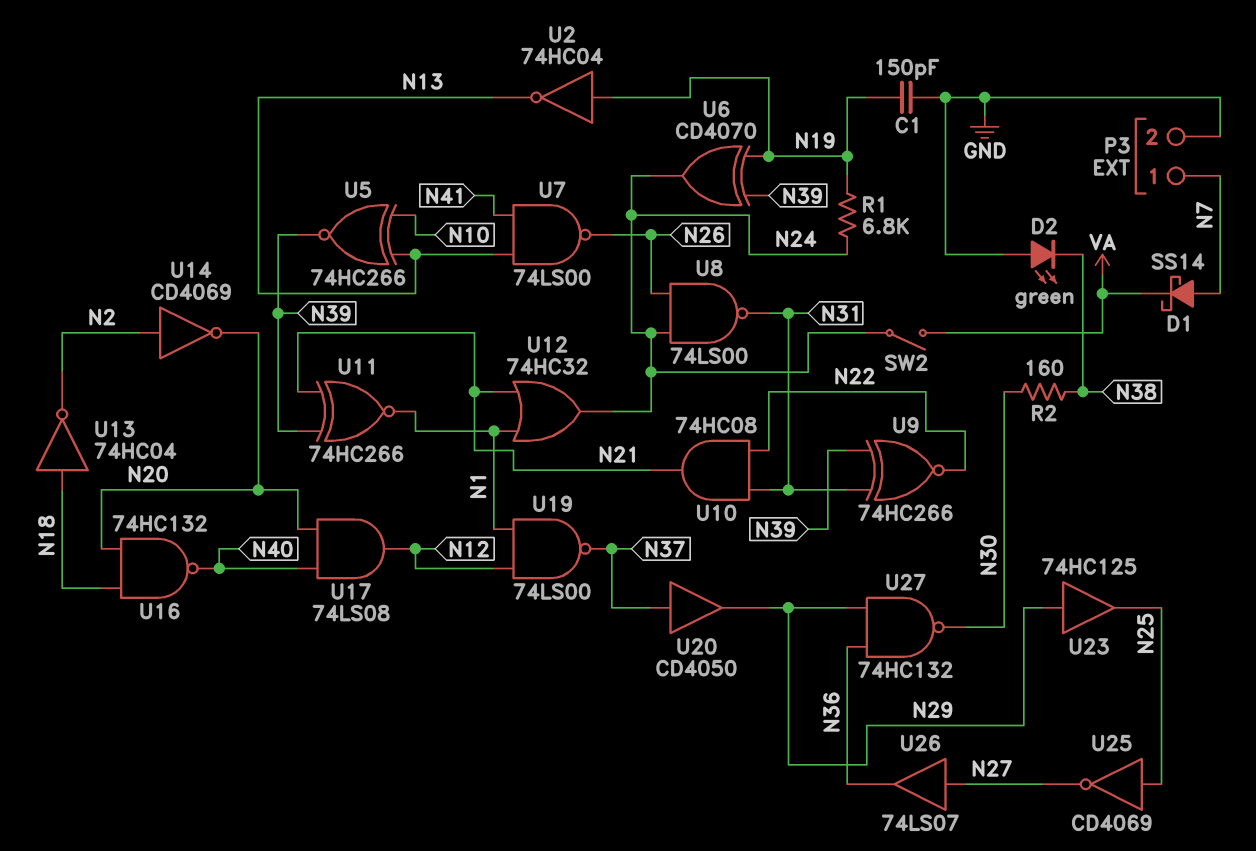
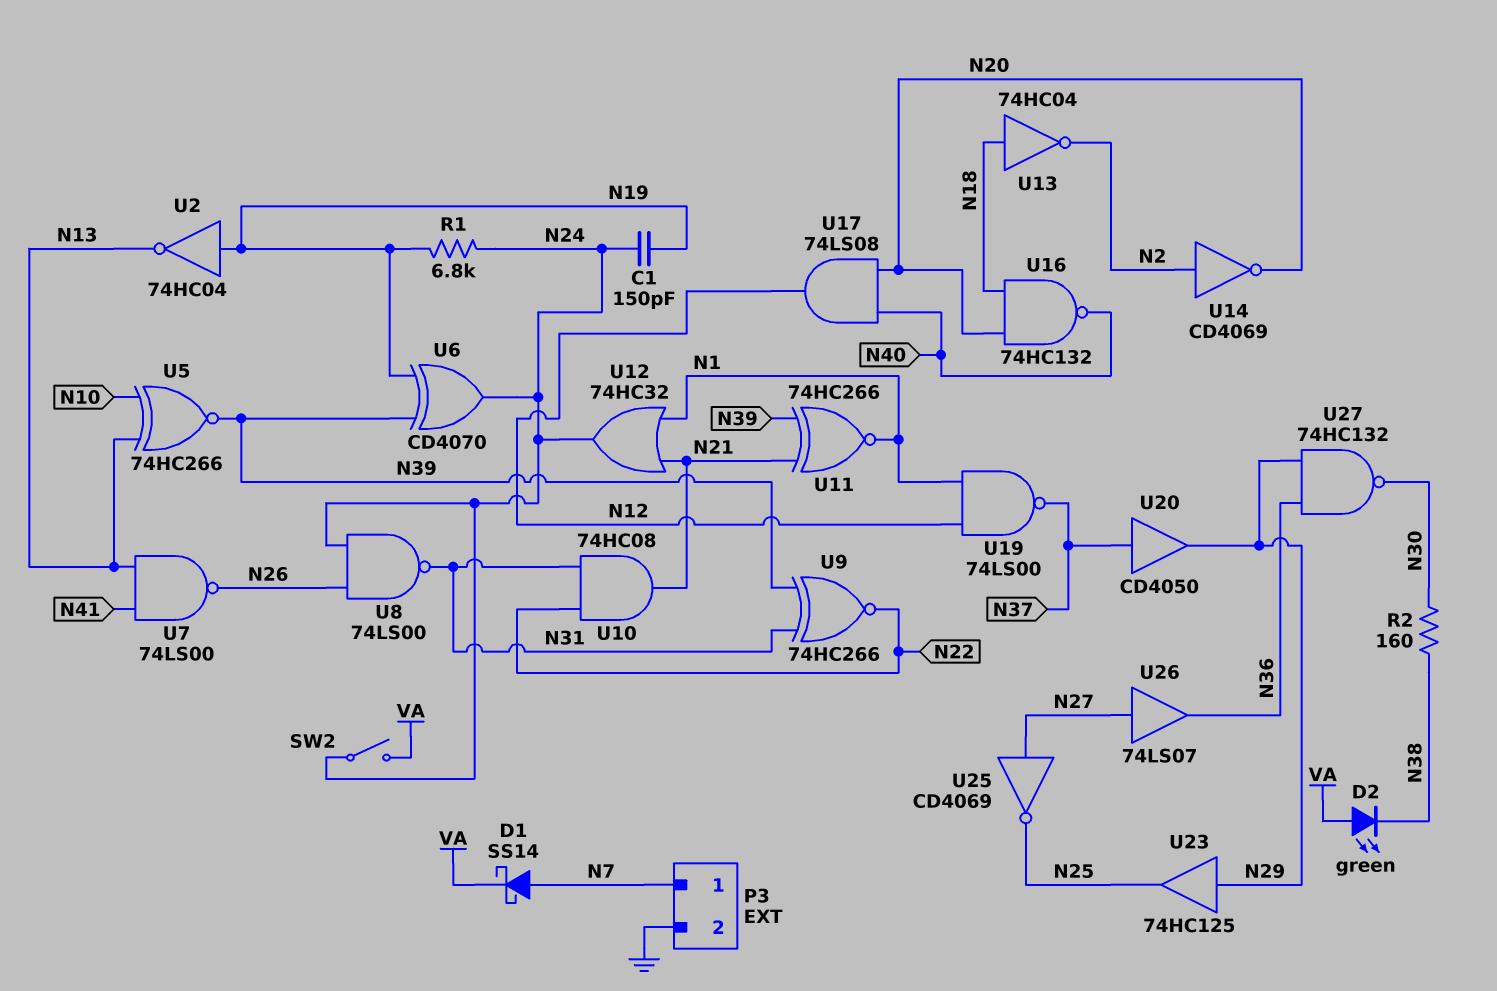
C1: 150pF (GND, N19) -> 150pF (N19, N24)
D2: LED green (A GND, K N38) -> LED green (A VA, K N38)
U25: NOT CD4069 (in N25, out N27) -> NOT CD4069 (in N27, out N25)

